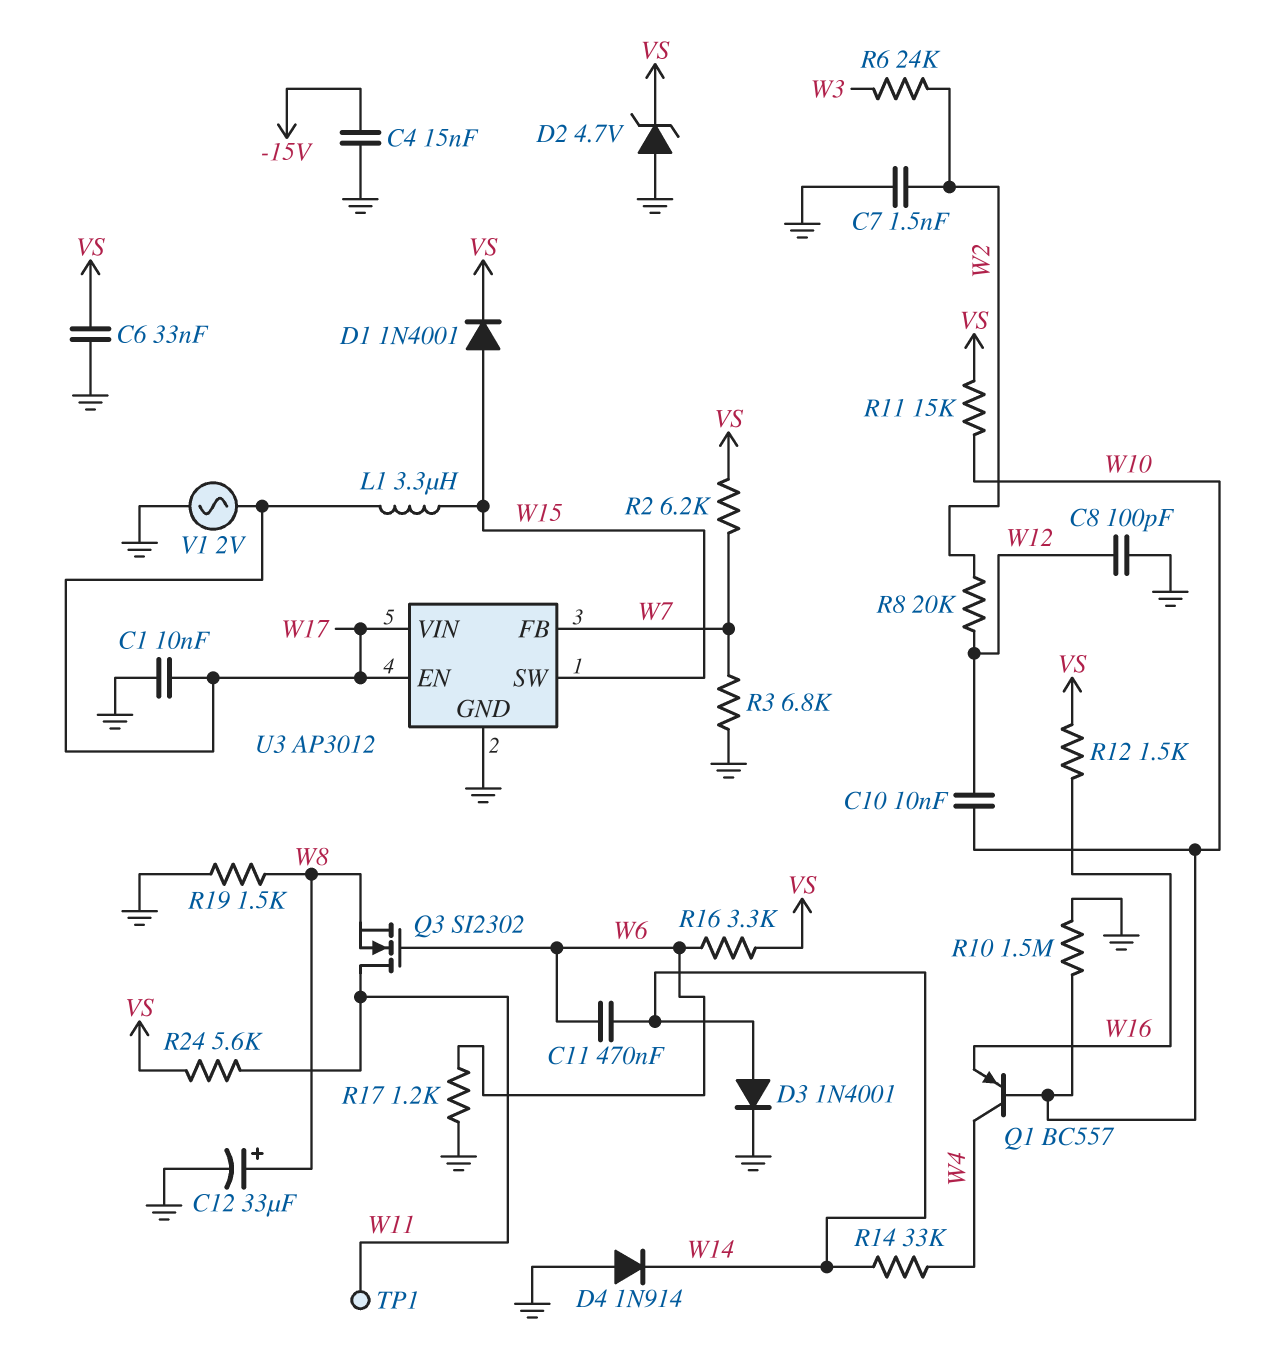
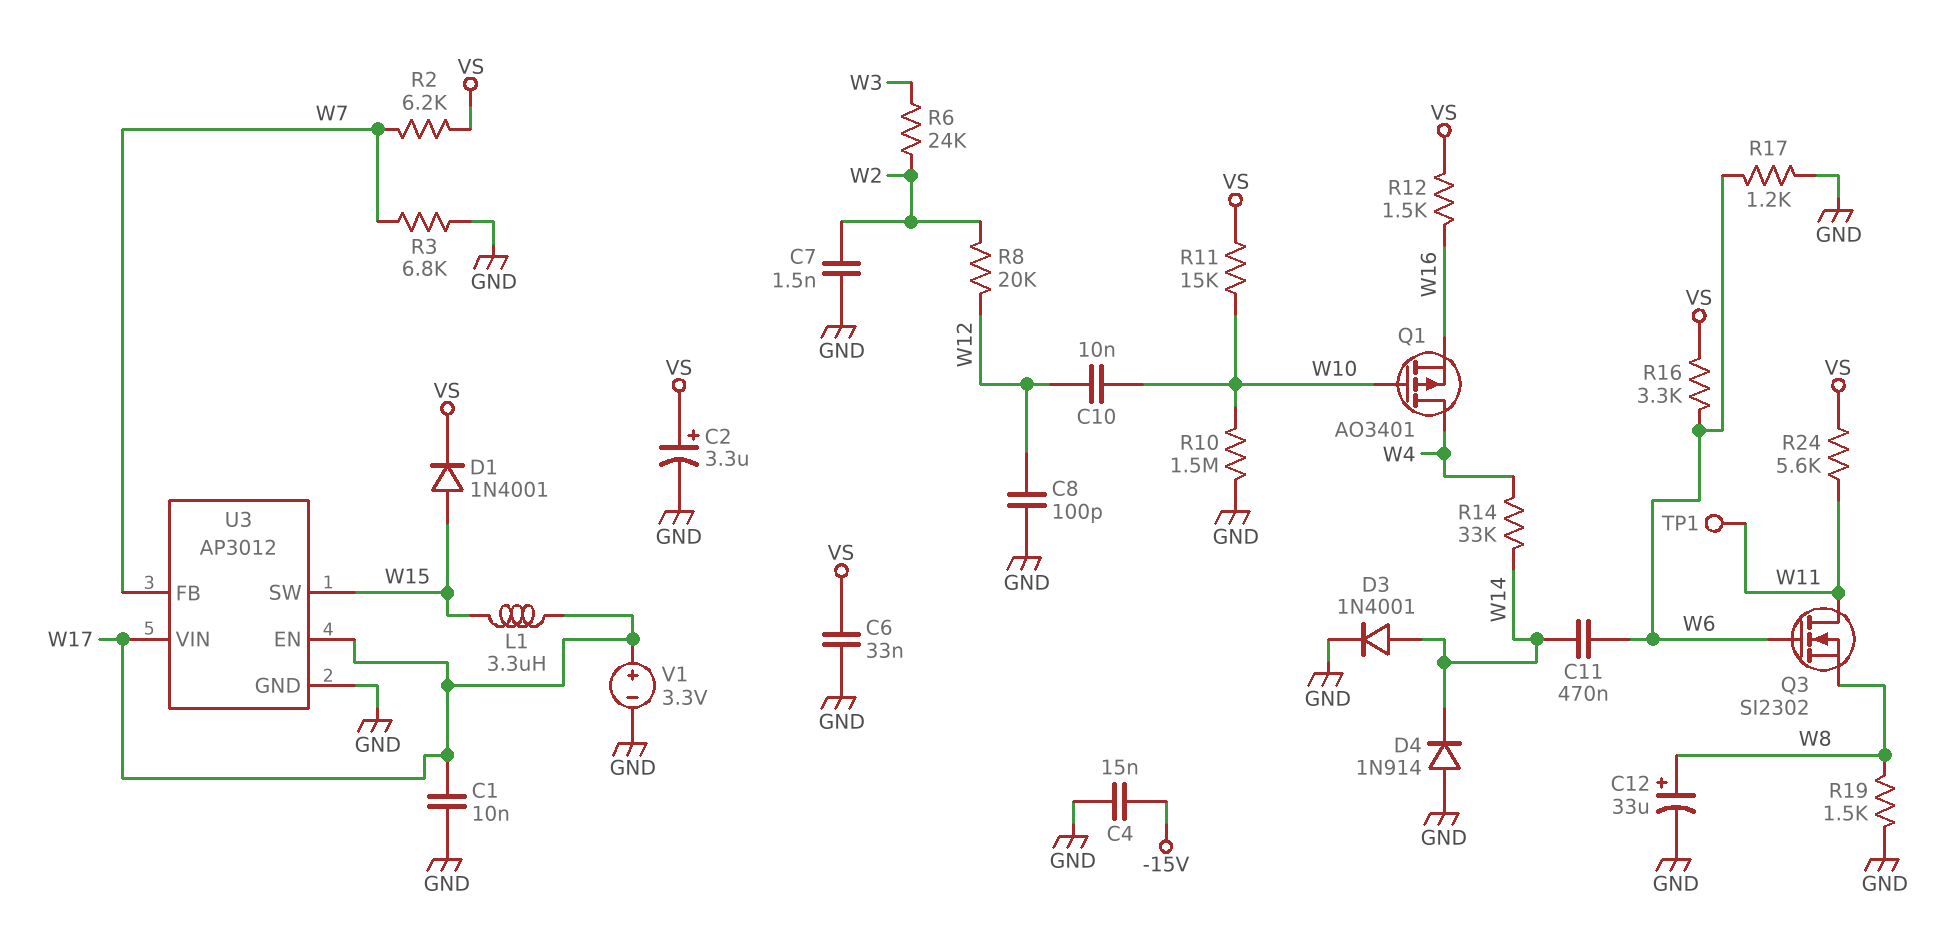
C2: none -> 3.3uF (plus VS, minus GND)
D2: zener 4.7V (A GND, K VS) -> none
Q1: PNP BC557 (B W10, C W4, E W16) -> PMOS AO3401 (G W10, D W4, S W16)
V1: AC 2V (GND, W17) -> 3.3V (plus W17, minus GND)

